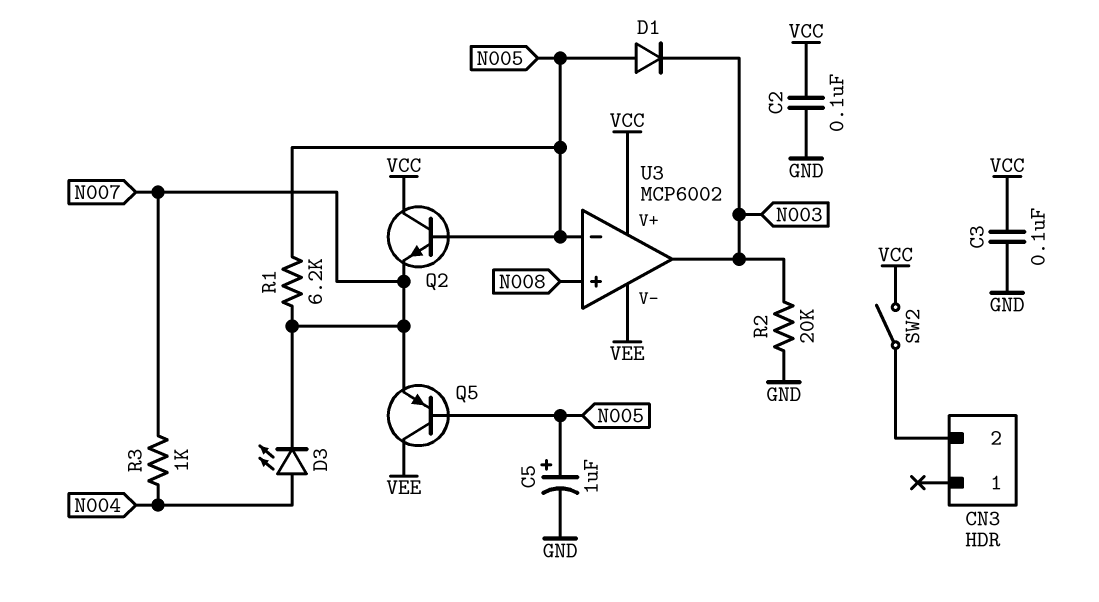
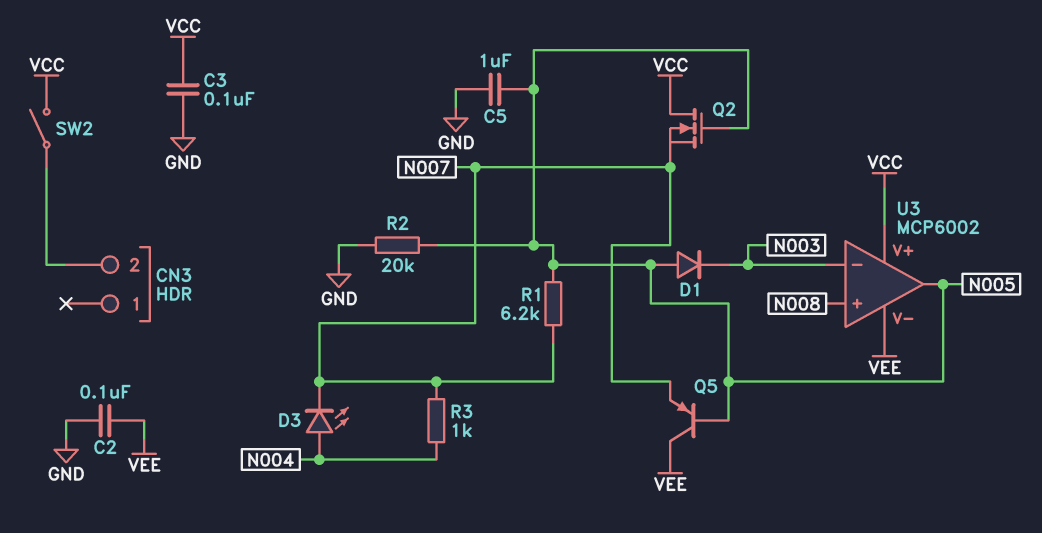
C2: 100nF (GND, VCC) -> 100nF (GND, VEE)
C5: 1uF (plus N005, minus GND) -> 1uF (GND, N005)
Q2: NPN (B N005, C VCC, E N007) -> NMOS (G N005, D VCC, S N007)
R2: 20k (GND, N003) -> 20k (GND, N005)
U3 pin in-: N005 -> N003
U3 pin out: N003 -> N005

